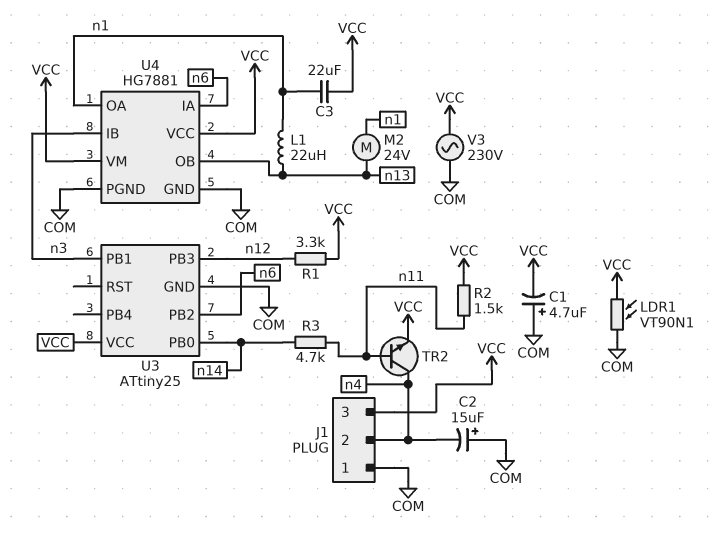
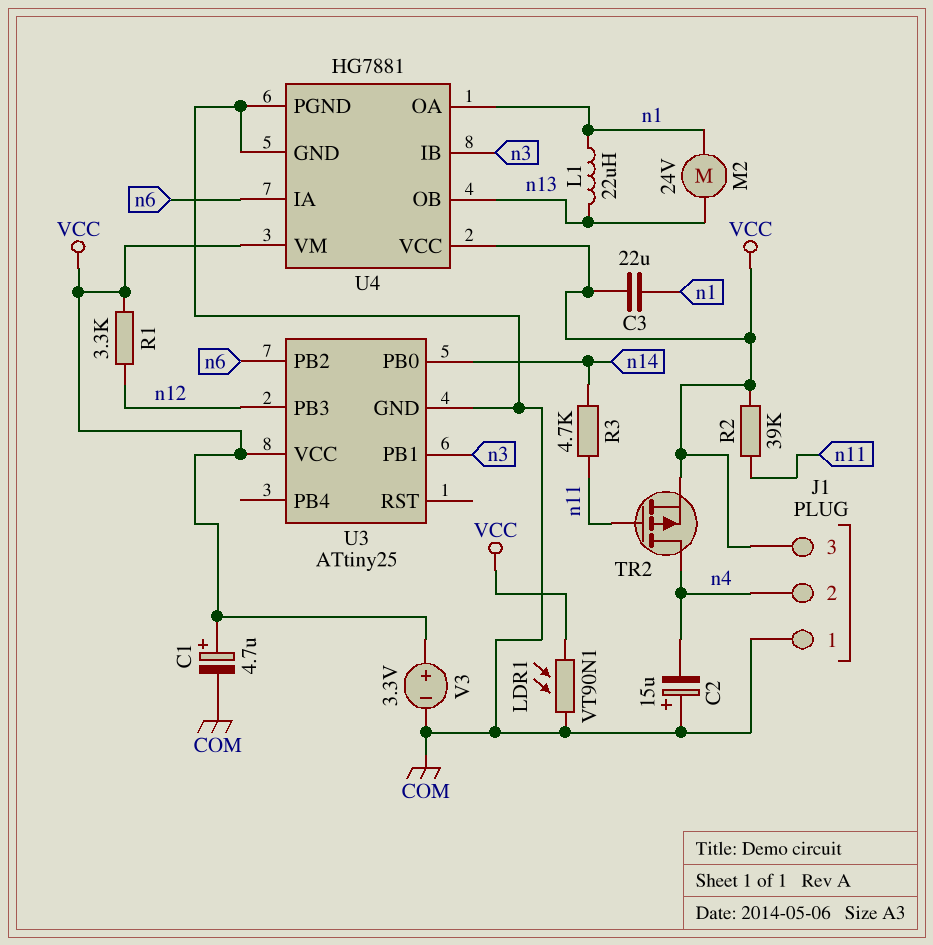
C1: 4.7uF (plus COM, minus VCC) -> 4.7uF (plus VCC, minus COM)
R2: 1.5k (VCC, n11) -> 39k (VCC, n11)
TR2: NPN (B n11, C n4, E VCC) -> PMOS (G n11, D n4, S VCC)
V3: AC 230V (COM, VCC) -> 3.3V (plus VCC, minus COM)

